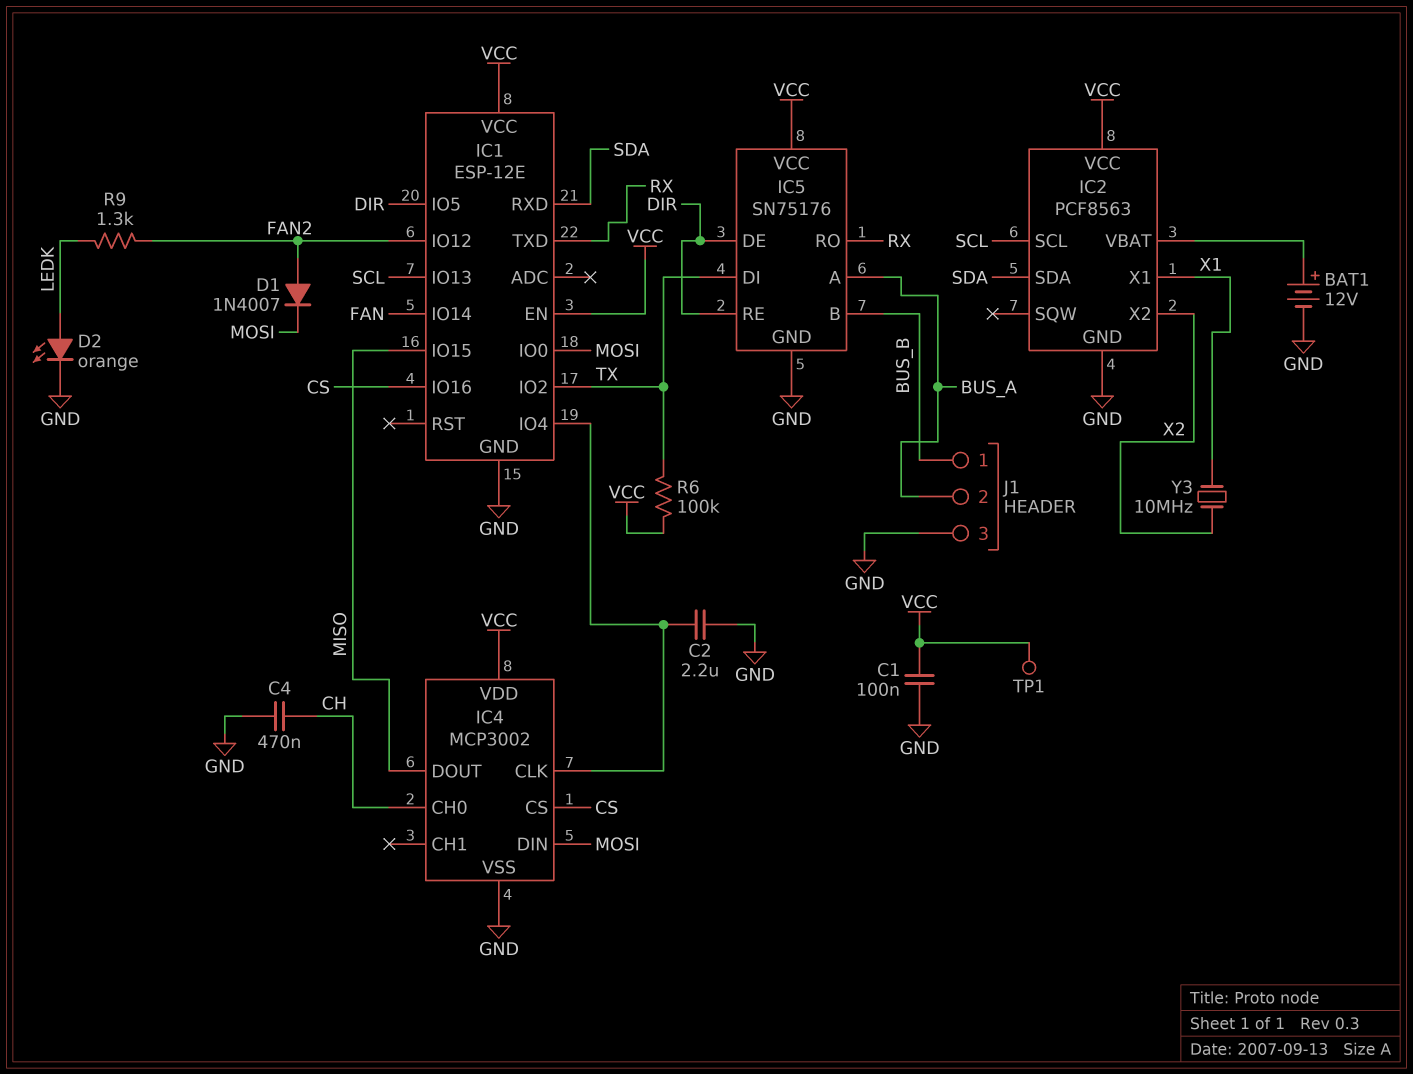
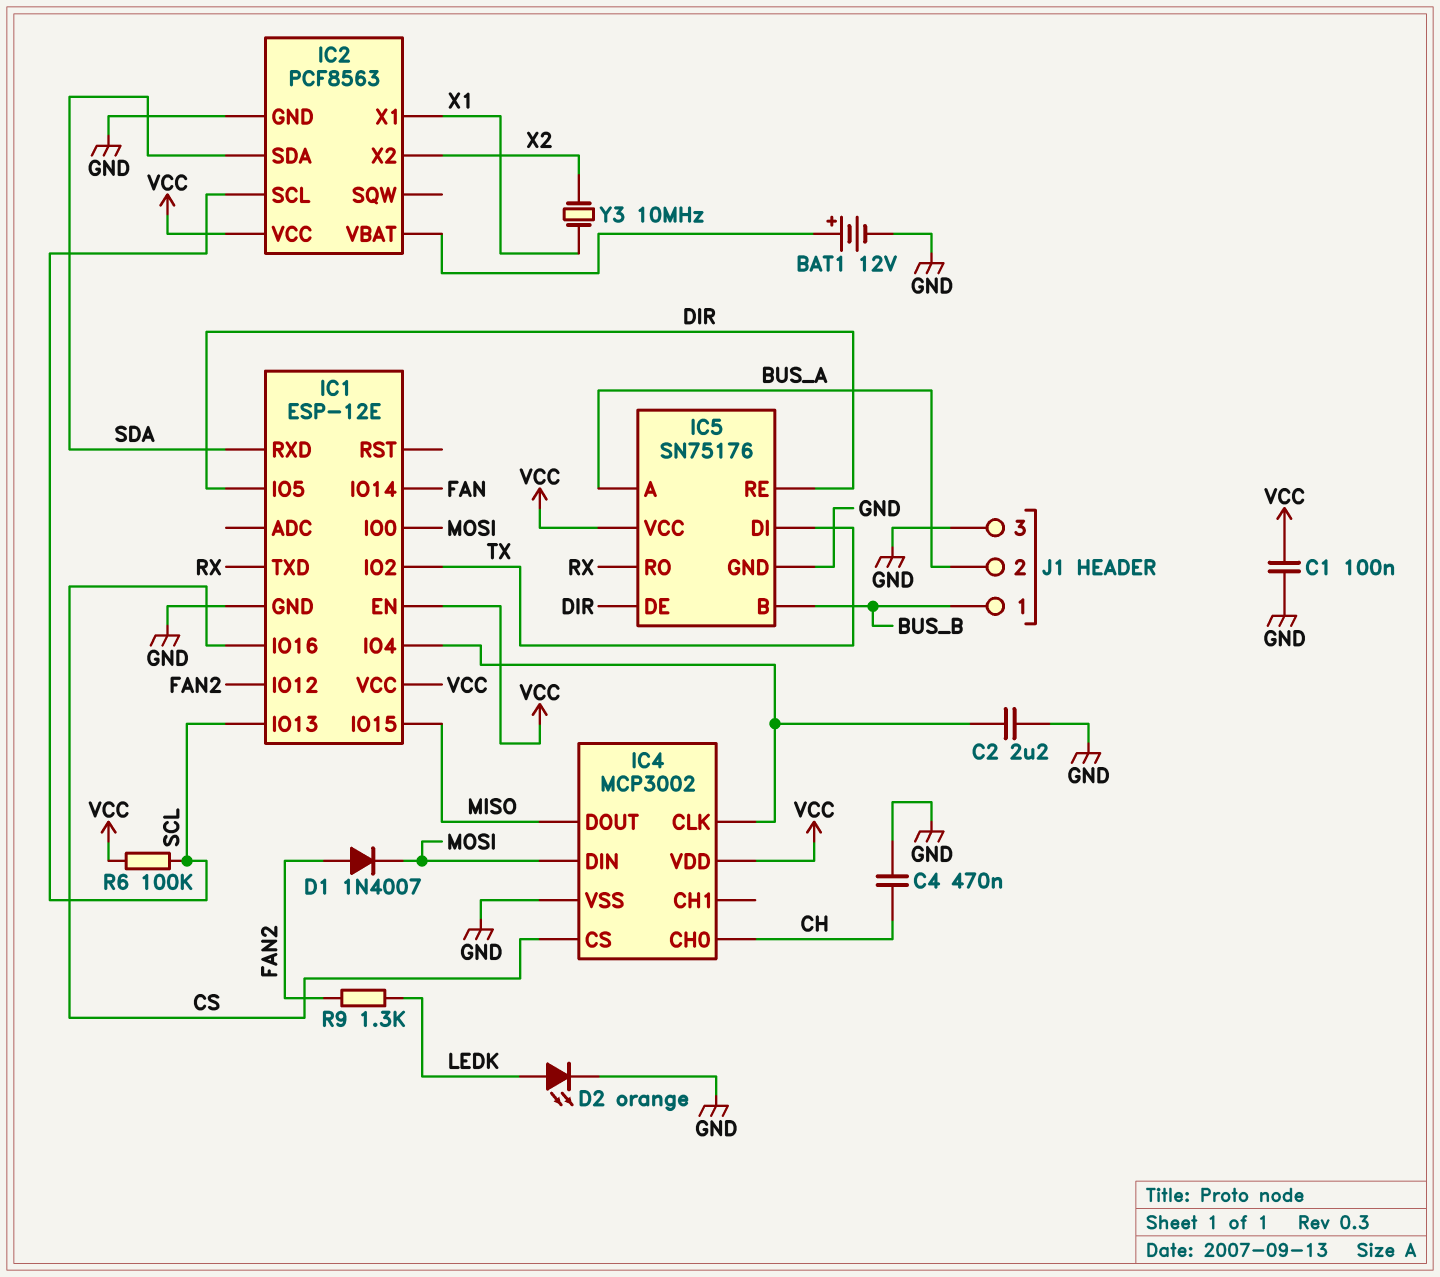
R6: 100k (TX, VCC) -> 100k (SCL, VCC)
TP1: test point (VCC) -> none

